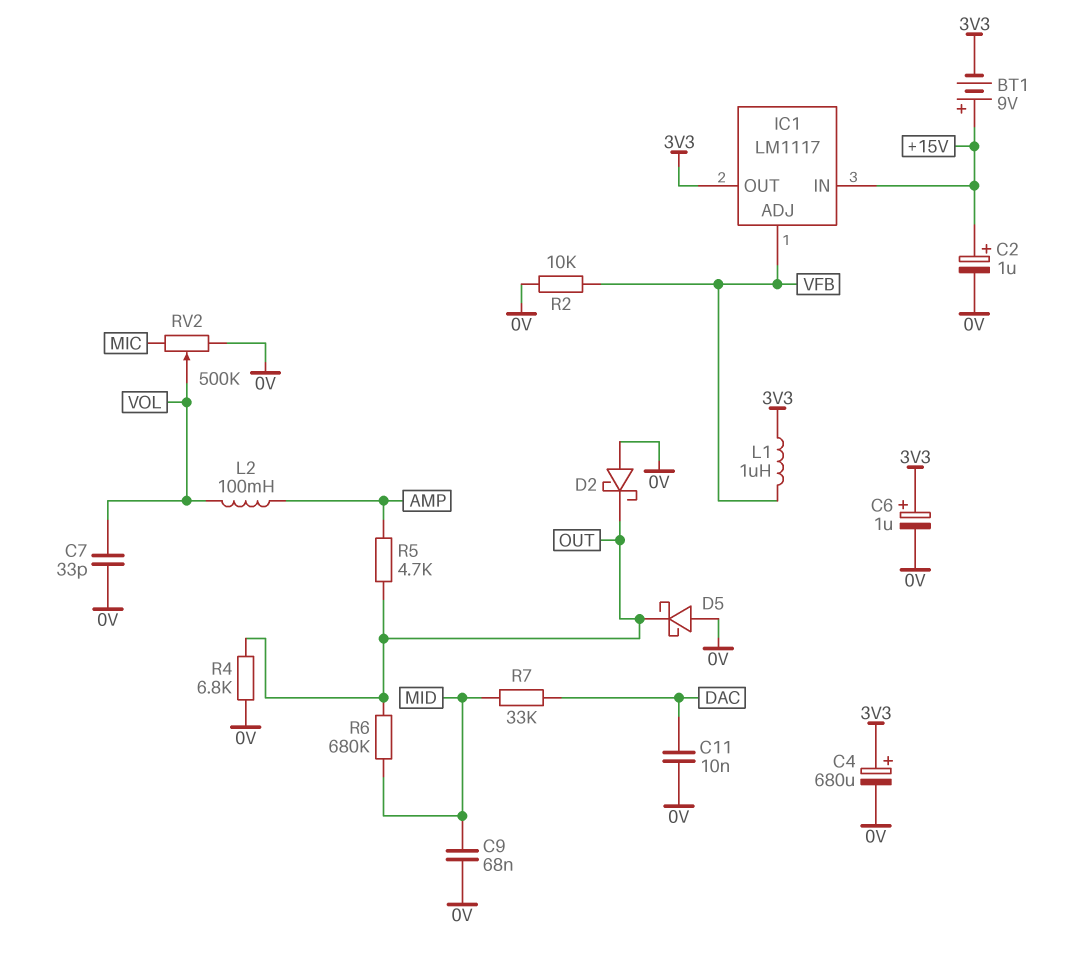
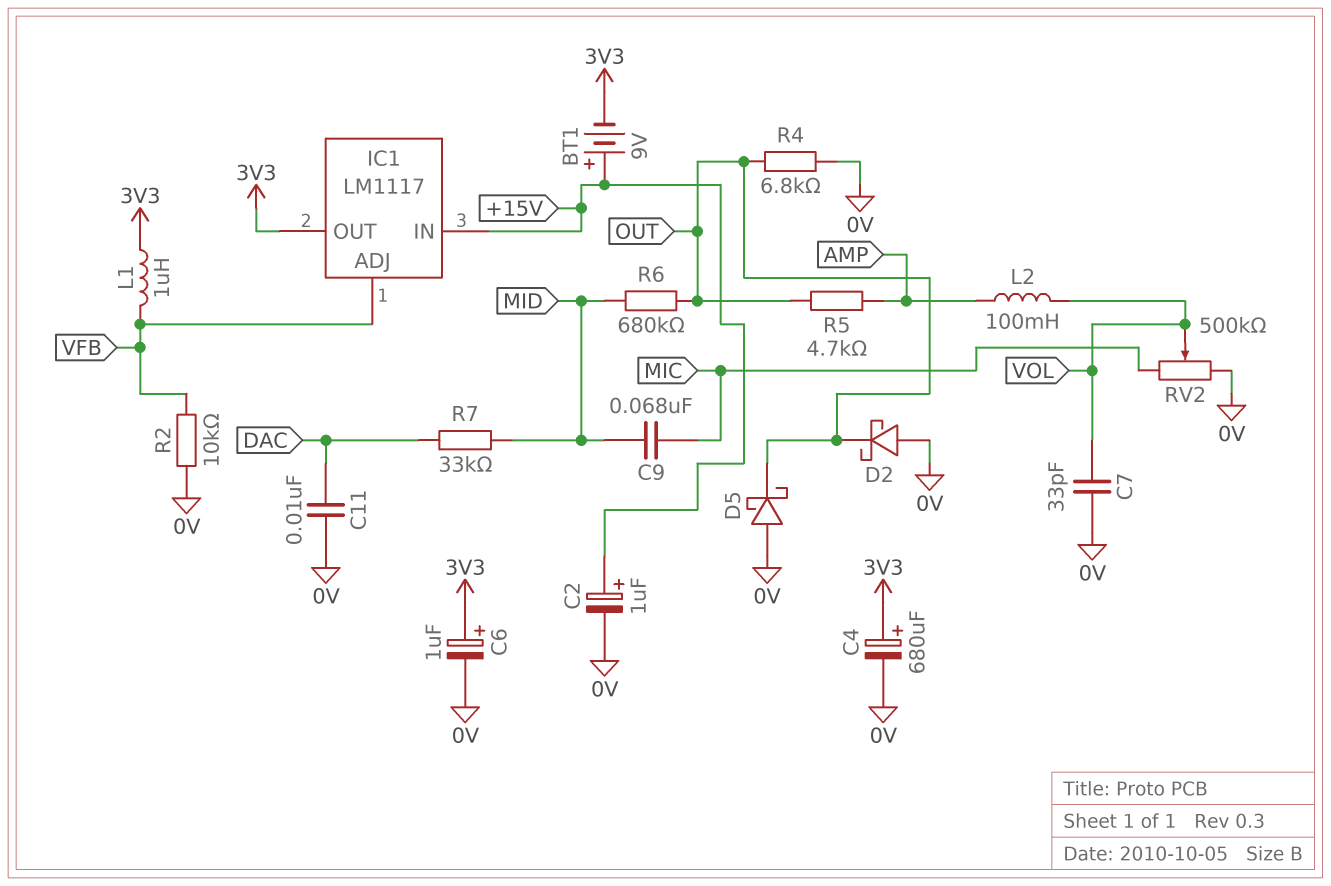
C9: 68nF (0V, MID) -> 68nF (MIC, MID)

